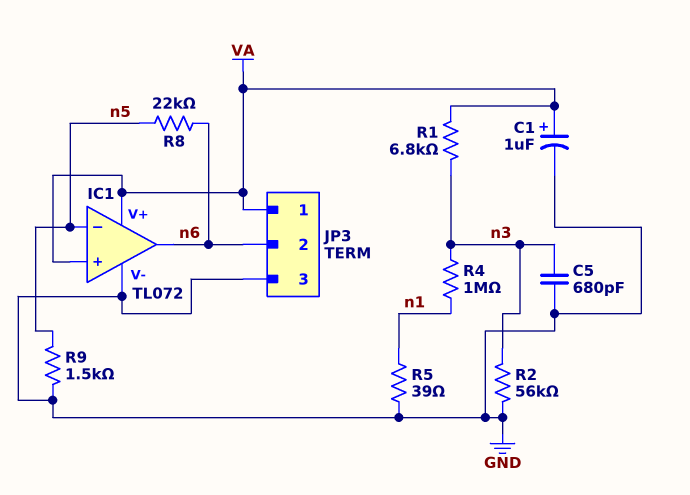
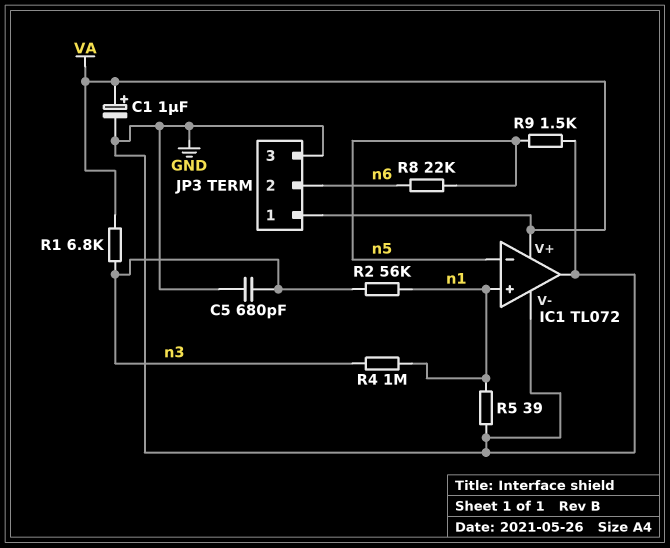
IC1 pin in+: VA -> n1
IC1 pin out: n6 -> GND
R2: 56k (GND, n3) -> 56k (n1, n3)

